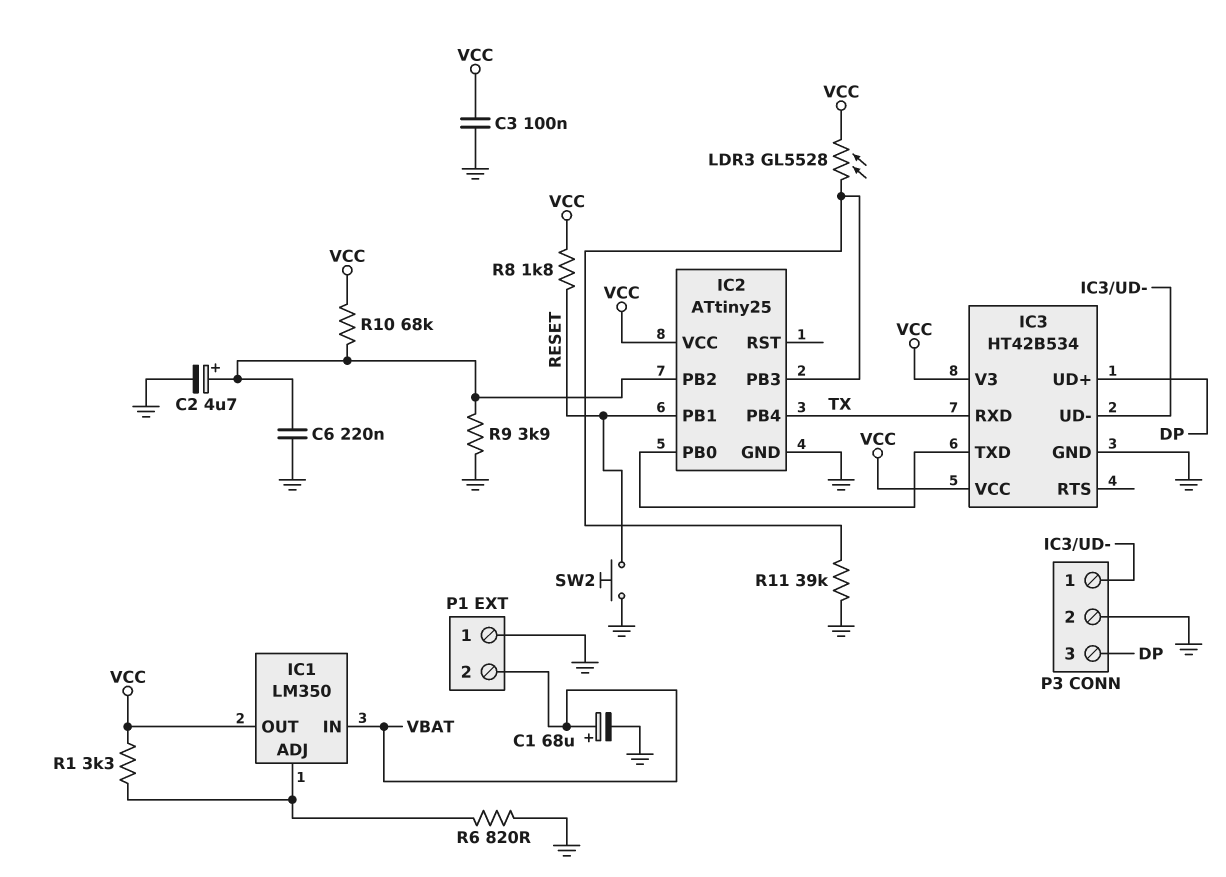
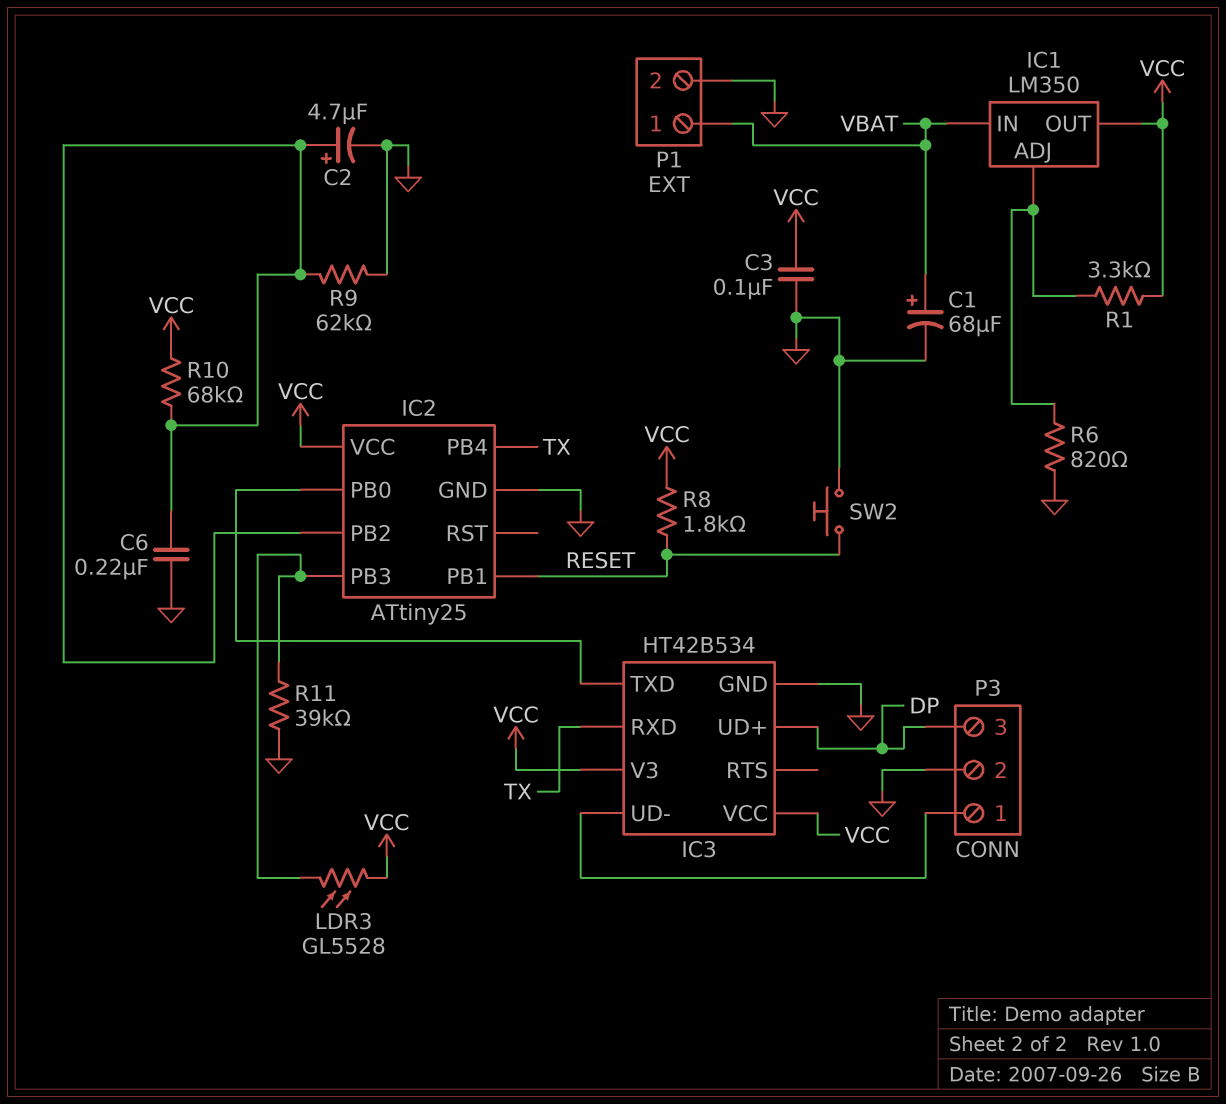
P1 pin 1: GND -> VBAT
P1 pin 2: VBAT -> GND
R9: 3.9k (GND, IC2/PB2) -> 62k (GND, IC2/PB2)

